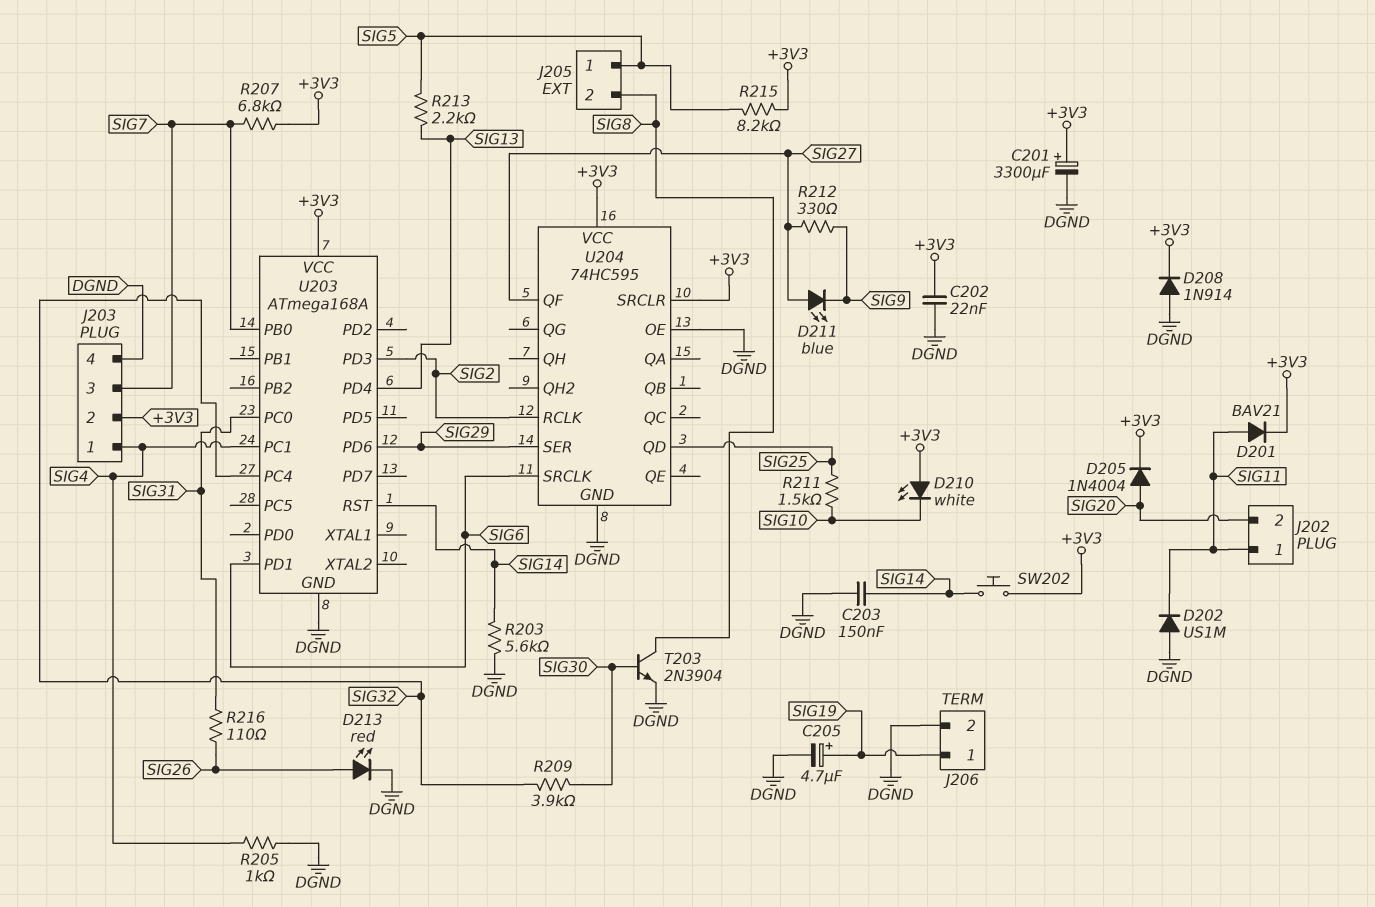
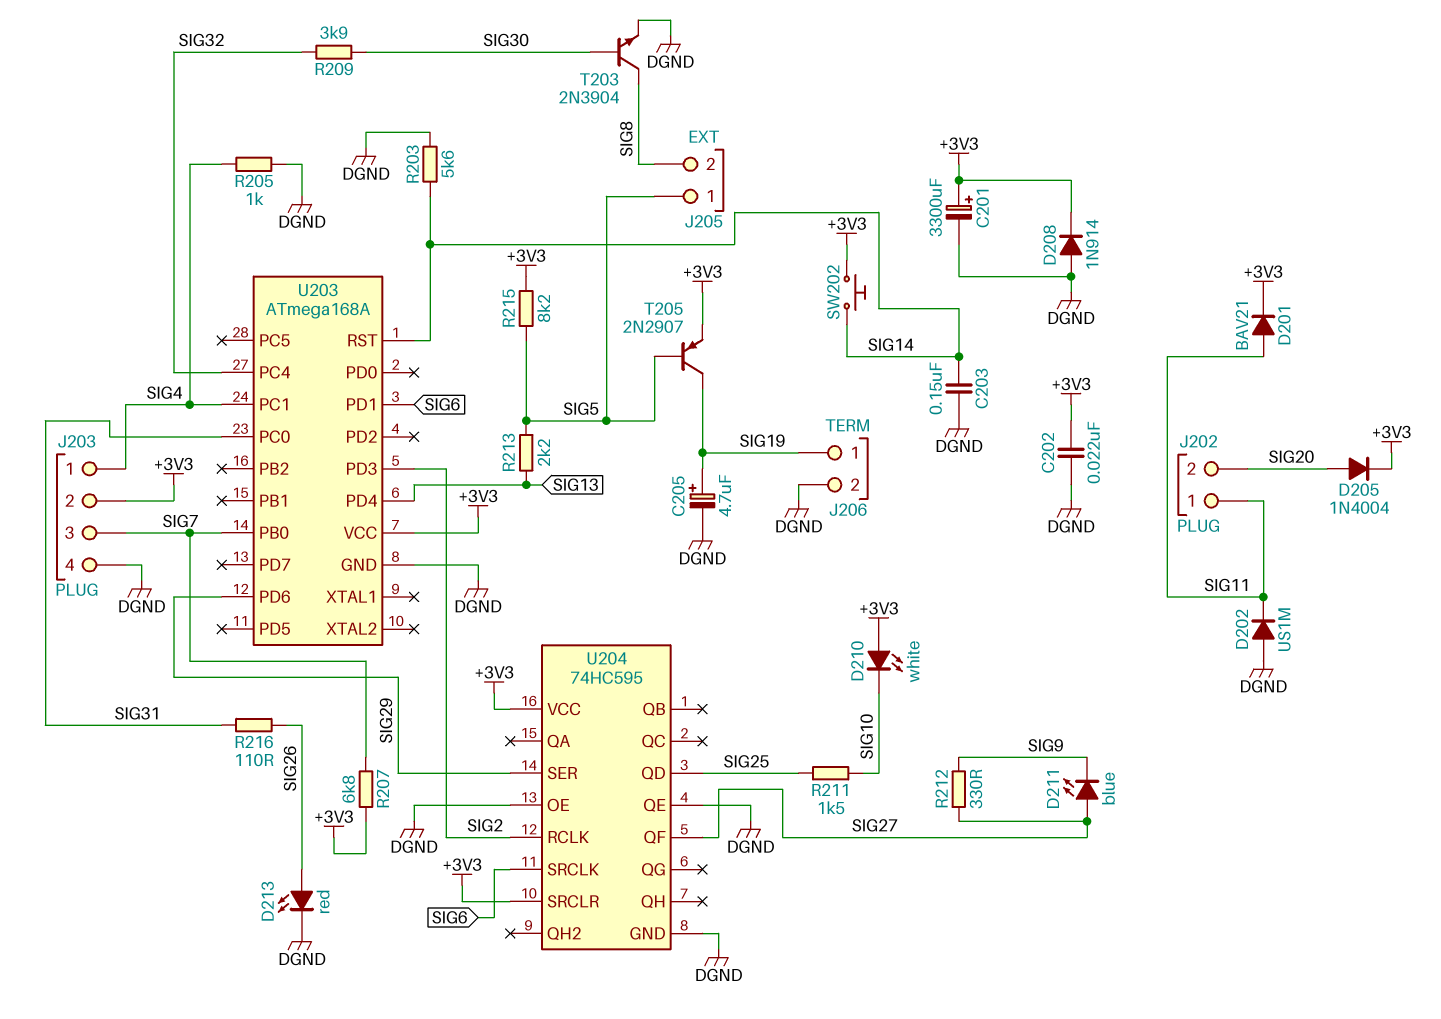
T205: none -> PNP 2N2907 (B SIG5, C SIG19, E +3V3)
U204 pin QE: none -> DGND

